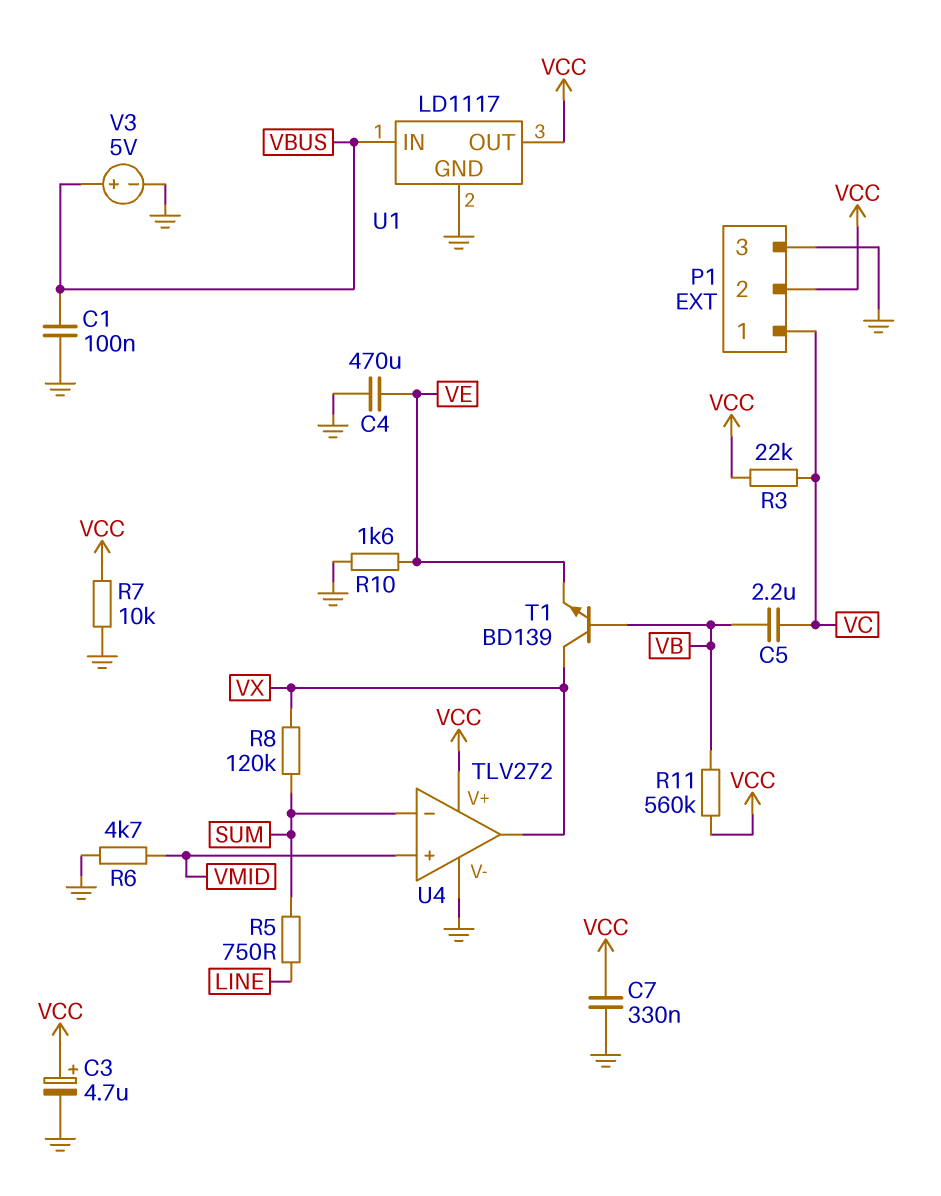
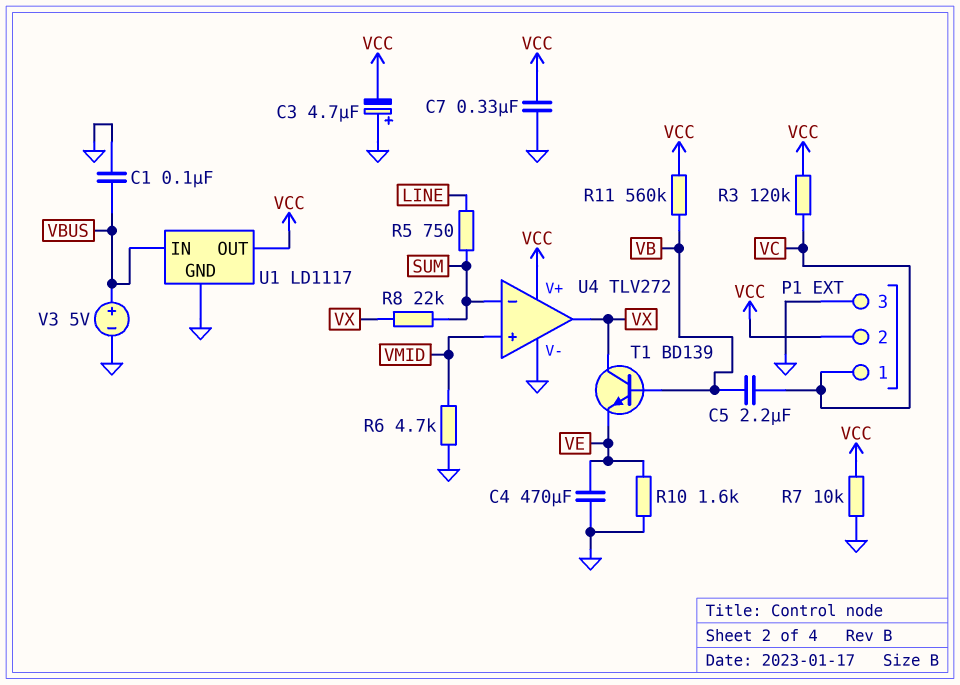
C3: 4.7uF (plus VCC, minus GND) -> 4.7uF (plus GND, minus VCC)
R3: 22k (VC, VCC) -> 120k (VC, VCC)
R8: 120k (SUM, VX) -> 22k (SUM, VX)

